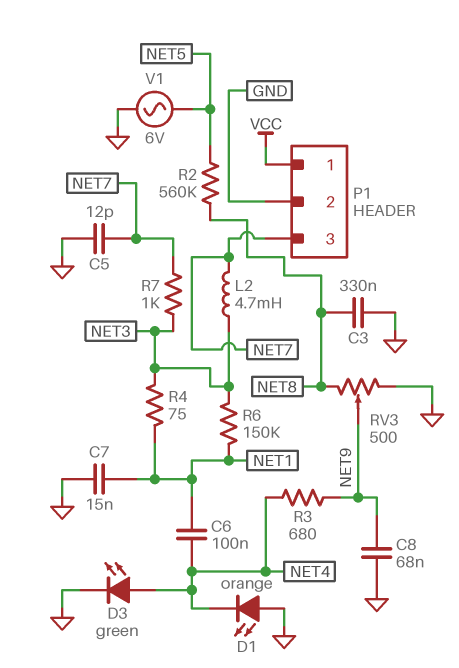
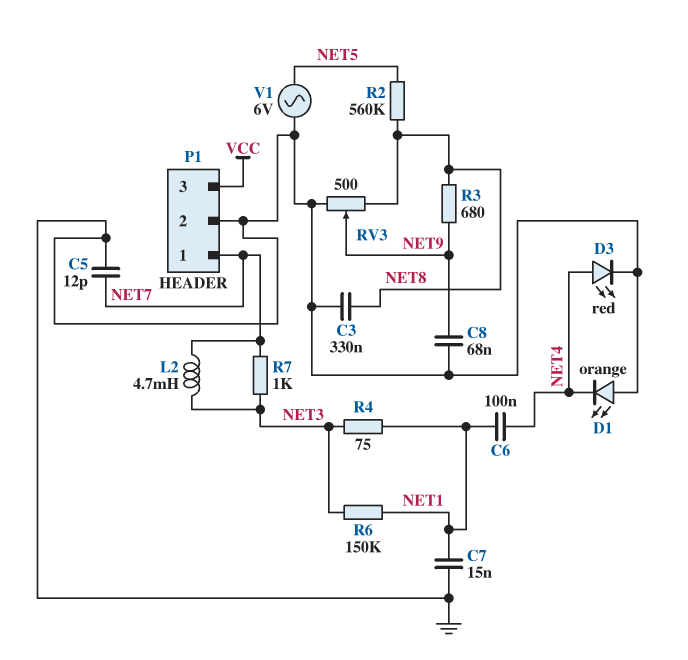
D3: LED green (A NET4, K GND) -> LED red (A NET4, K GND)
P1 pin 1: VCC -> NET7
P1 pin 3: NET7 -> VCC
R3: 680 (NET4, NET9) -> 680 (NET8, NET9)

